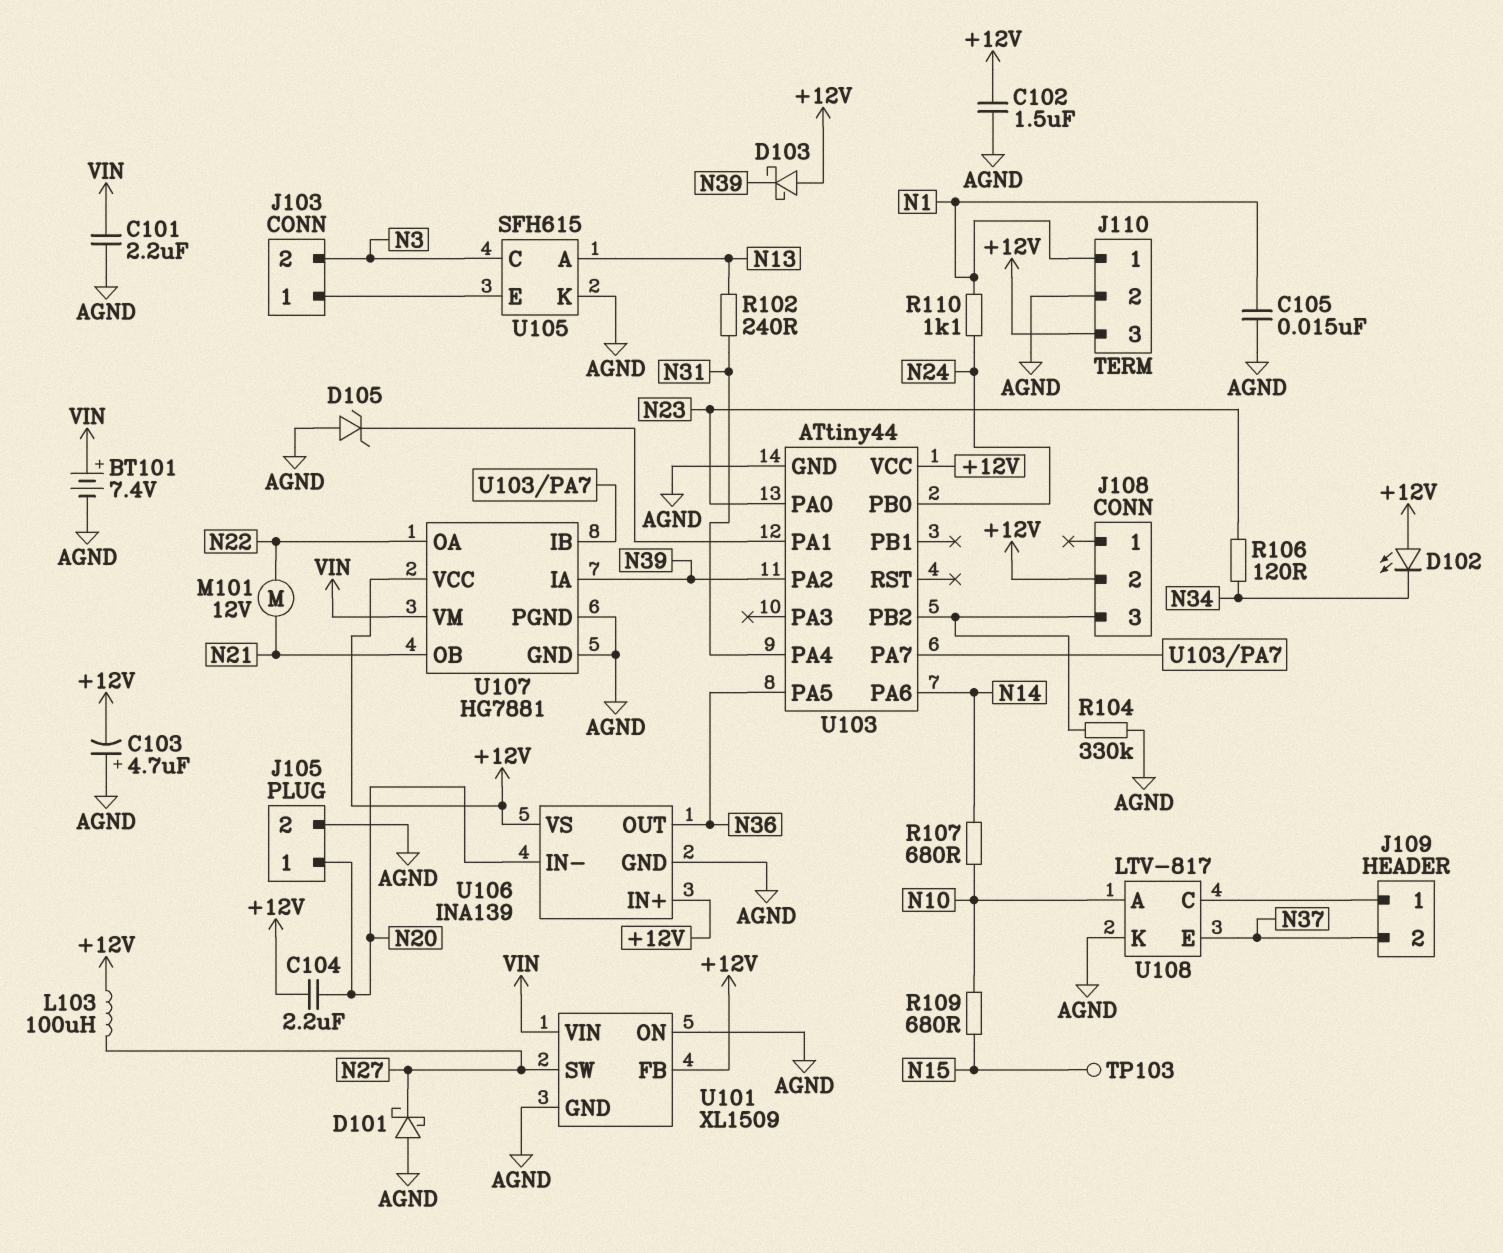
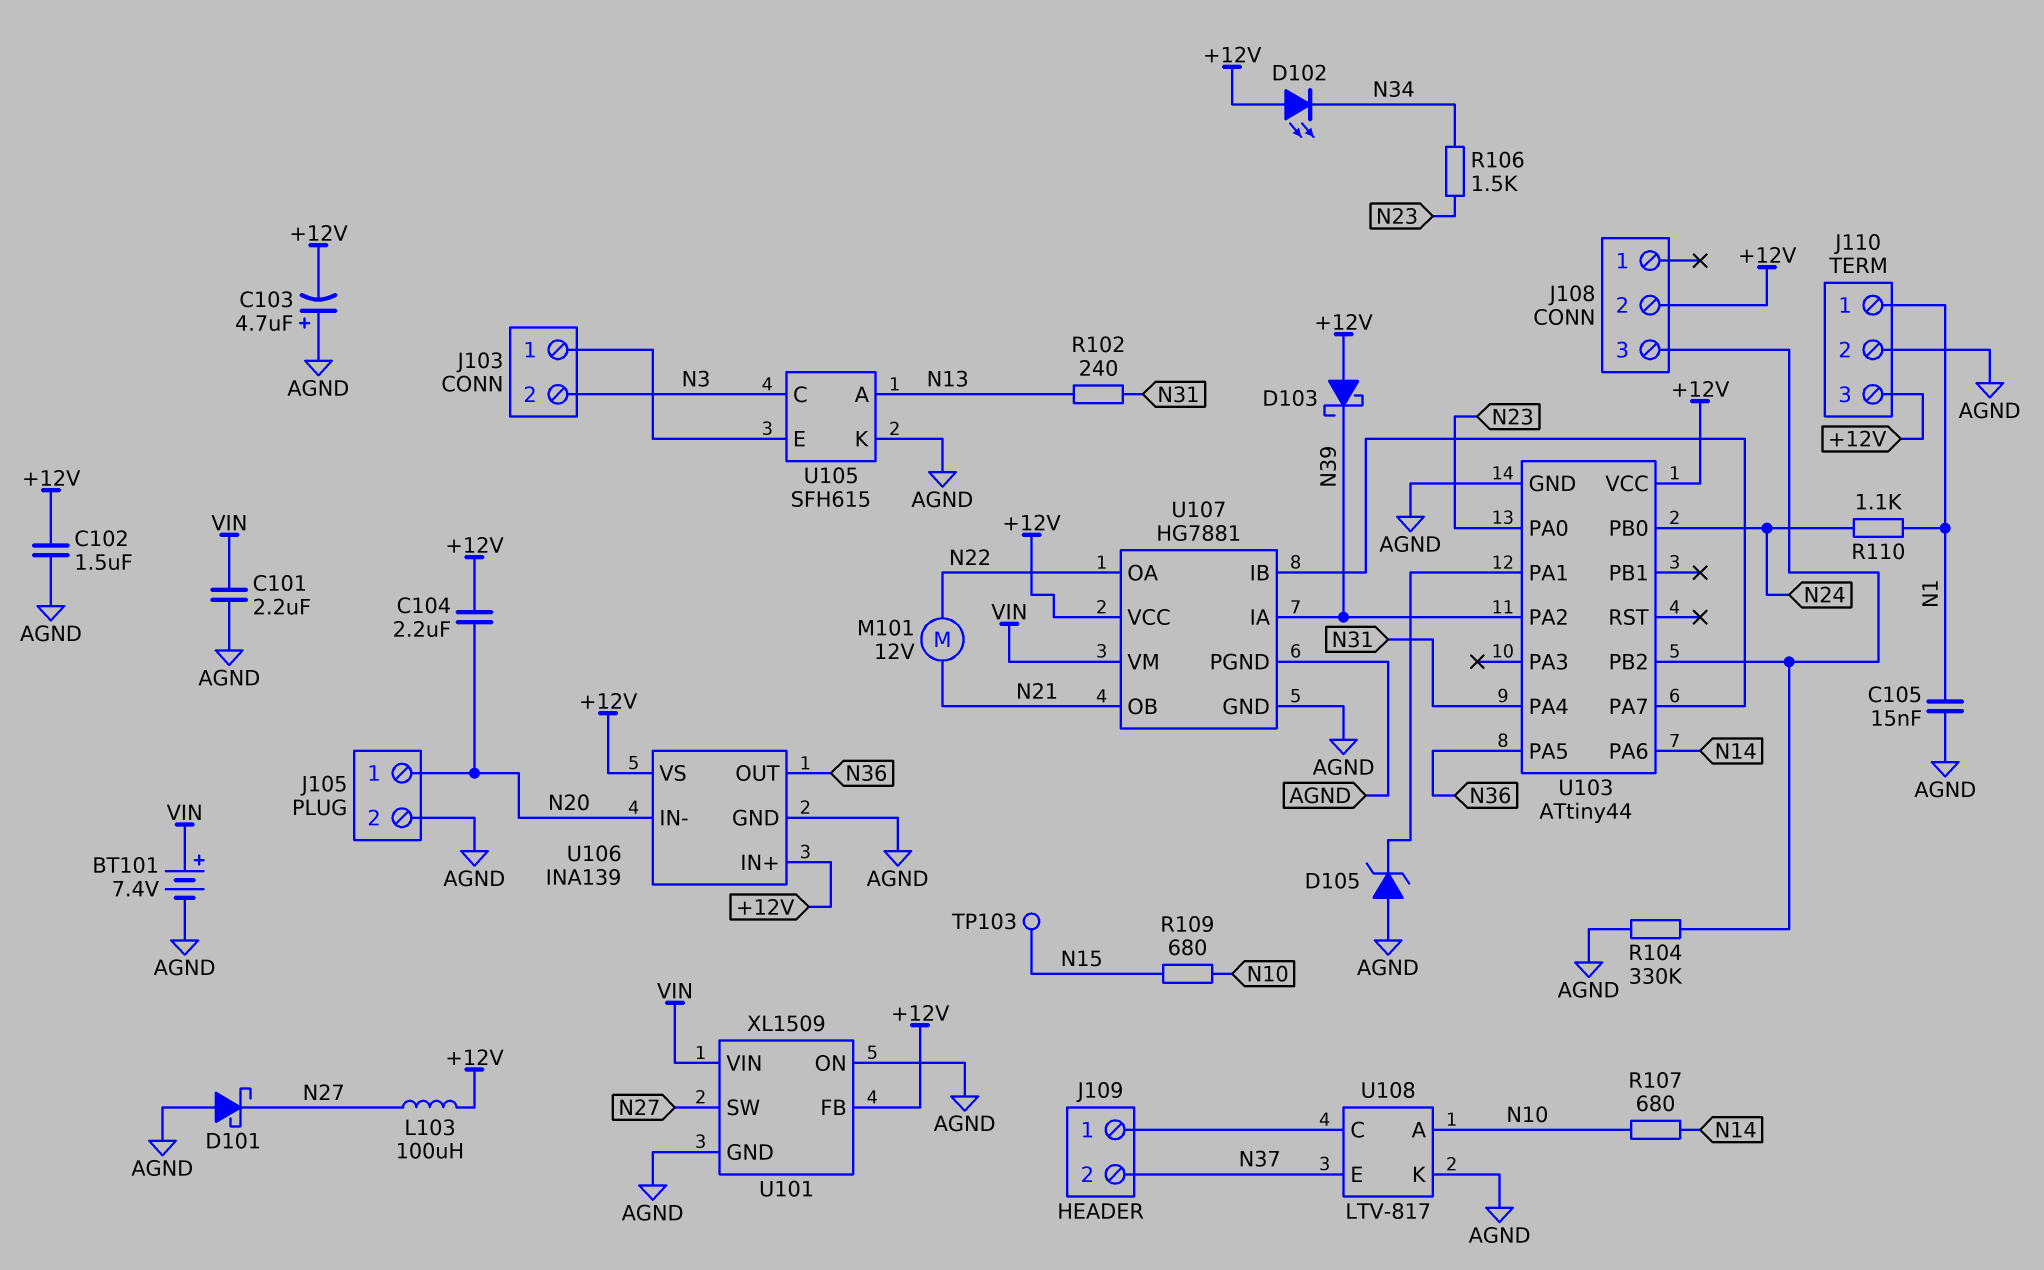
R106: 120 (N23, N34) -> 1.5k (N23, N34)

